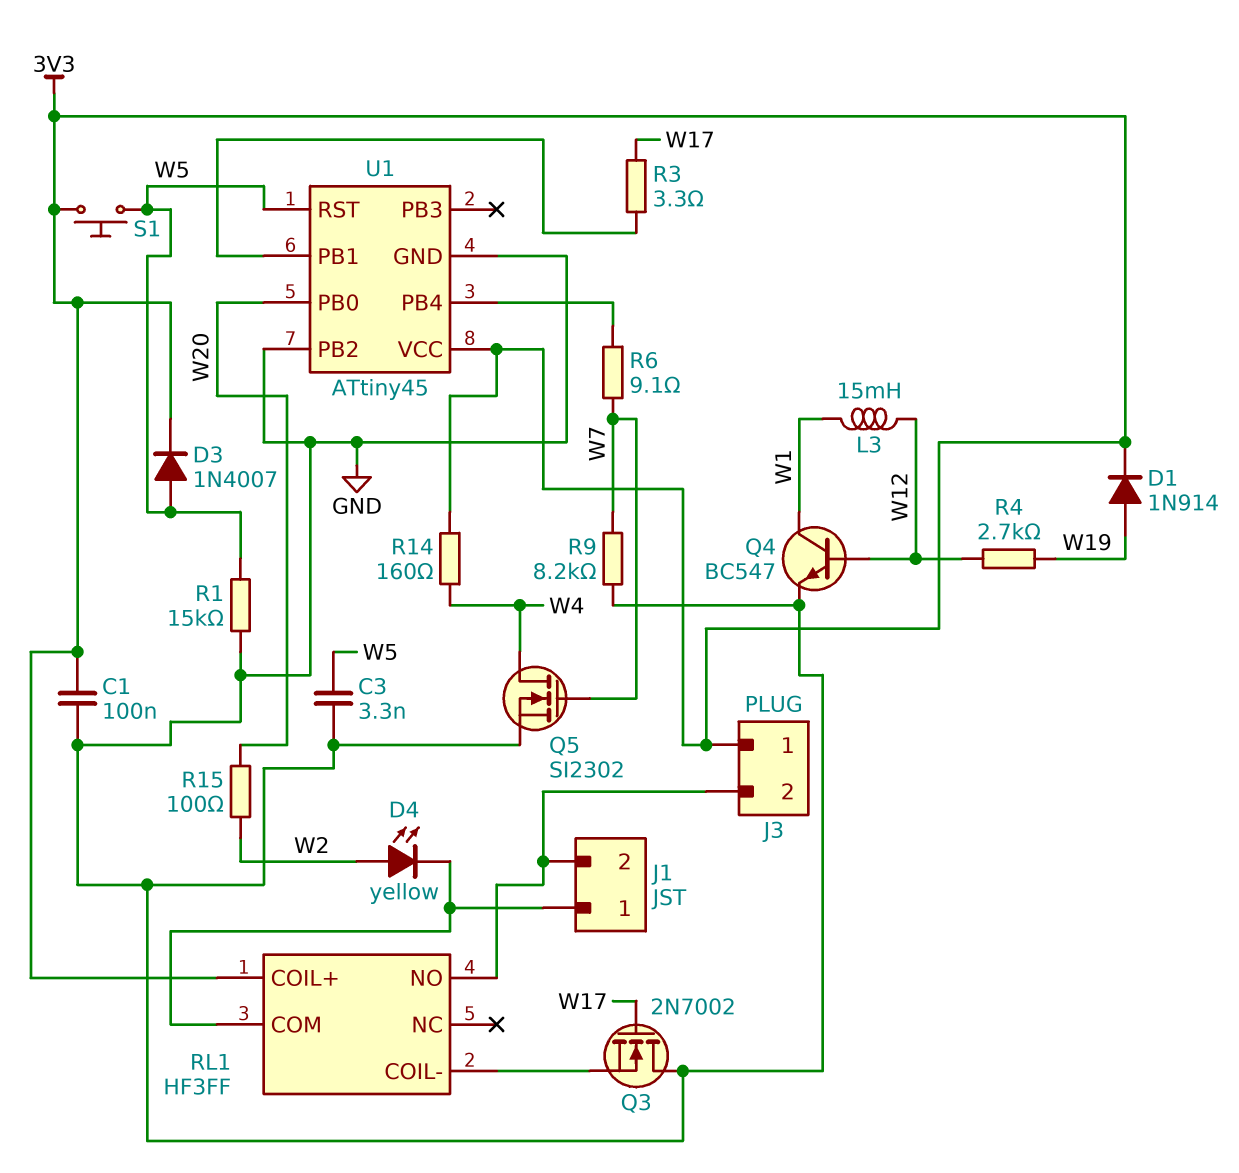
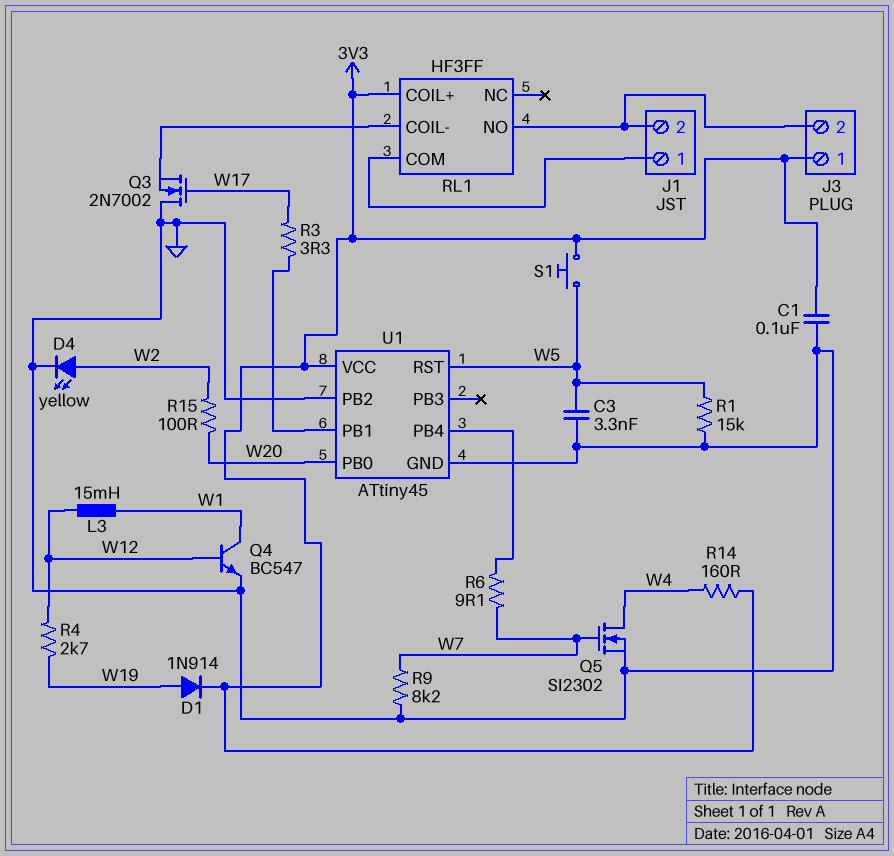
D3: diode 1N4007 (A W5, K 3V3) -> none
D4: LED yellow (A W2, K J1/1) -> LED yellow (A W2, K GND)

